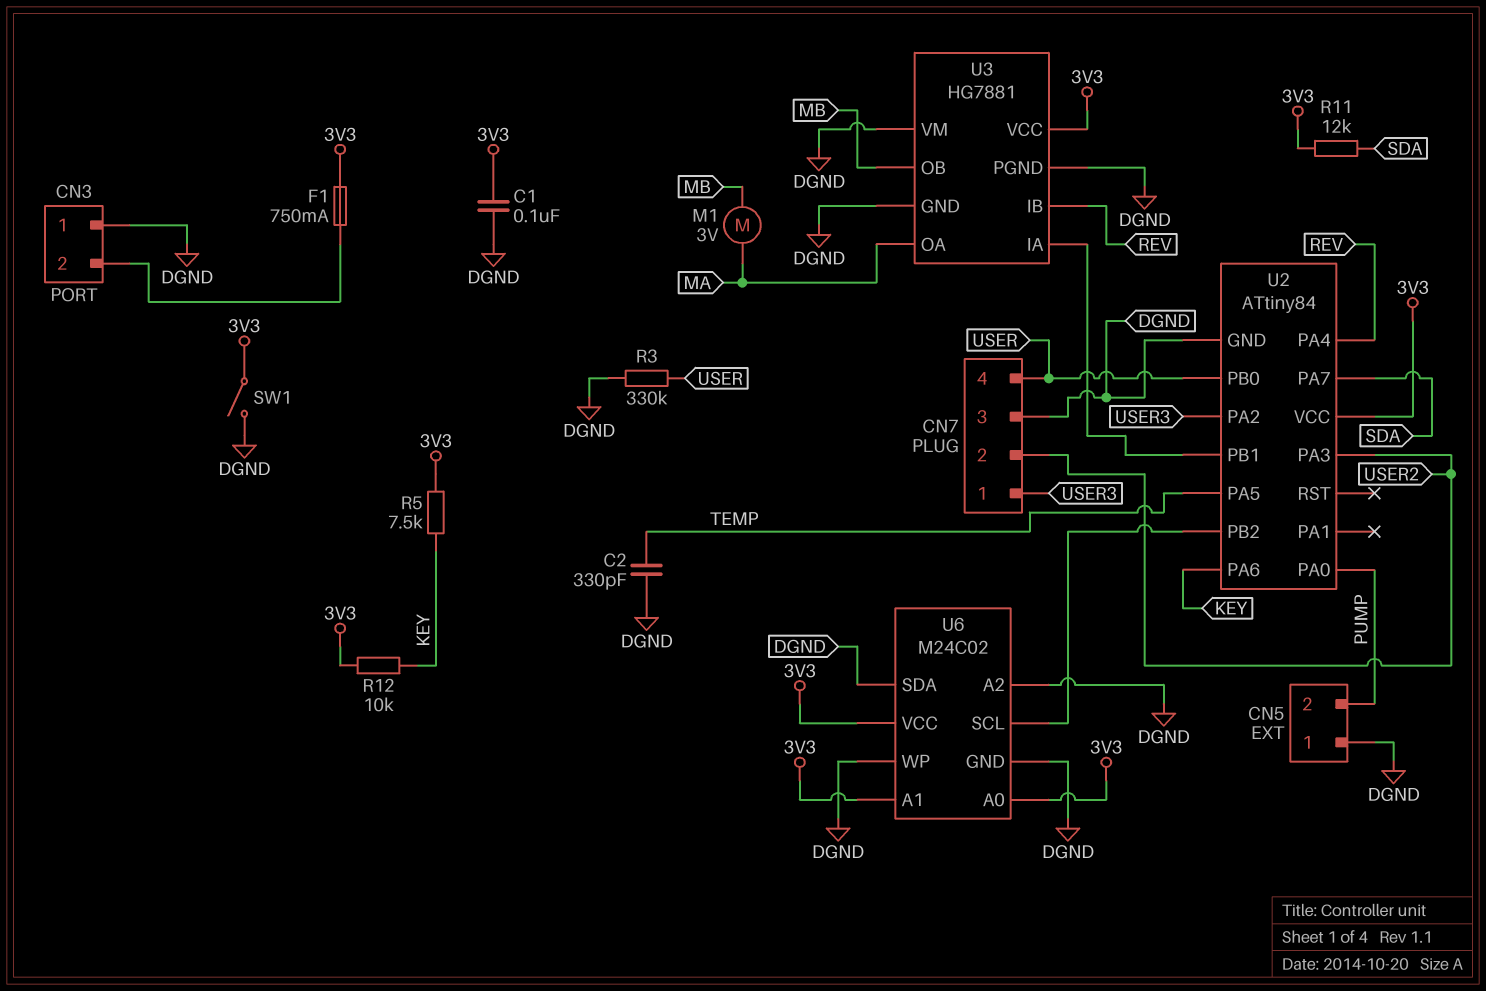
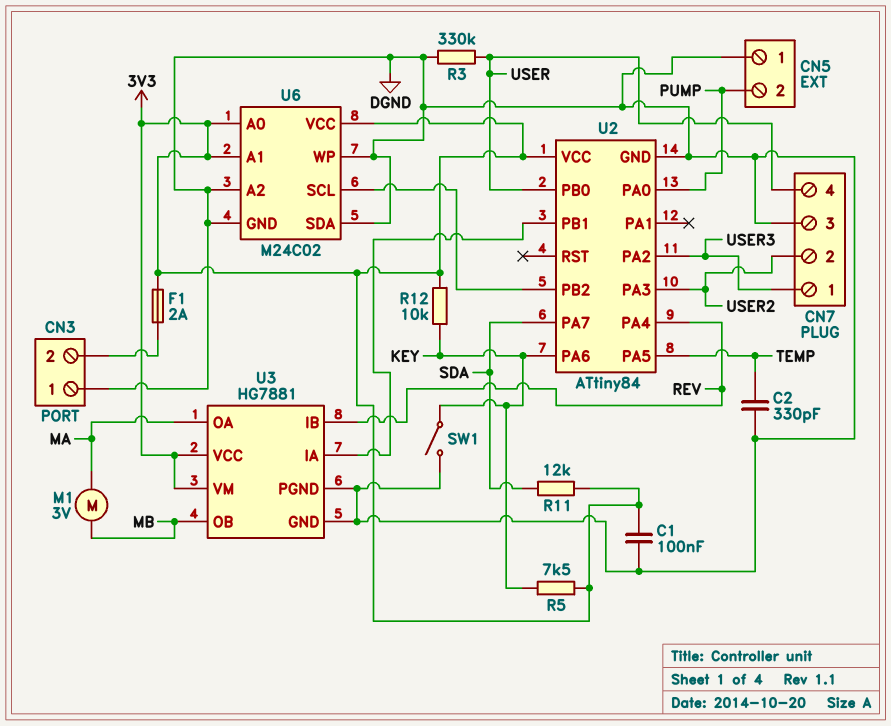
F1: 750mA (3V3, CN3/2) -> 2A (3V3, CN3/2)
SW1: switch (3V3, DGND) -> switch (DGND, KEY)
U3 pin VM: DGND -> 3V3

